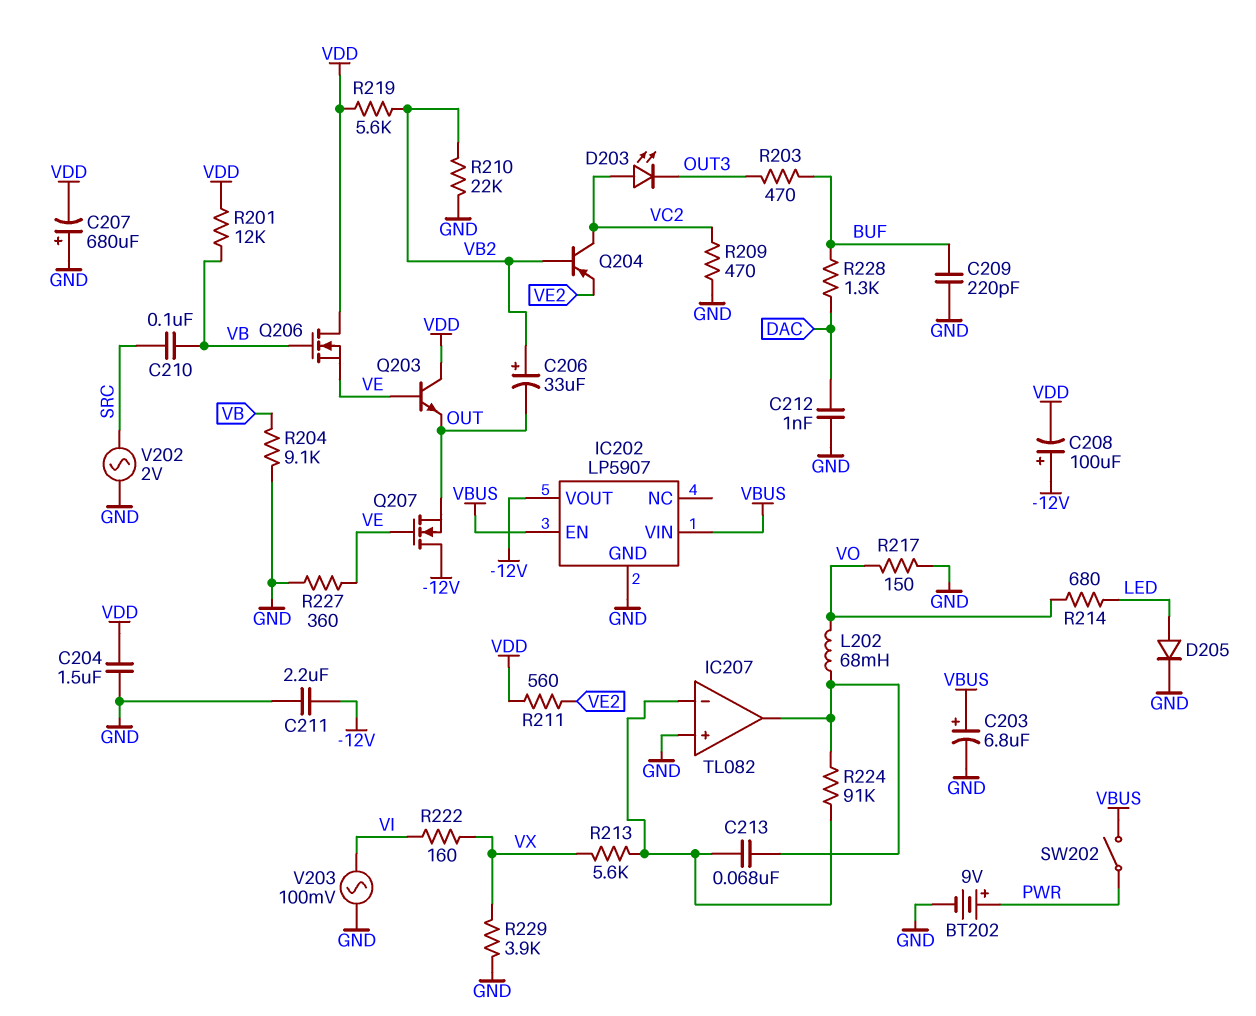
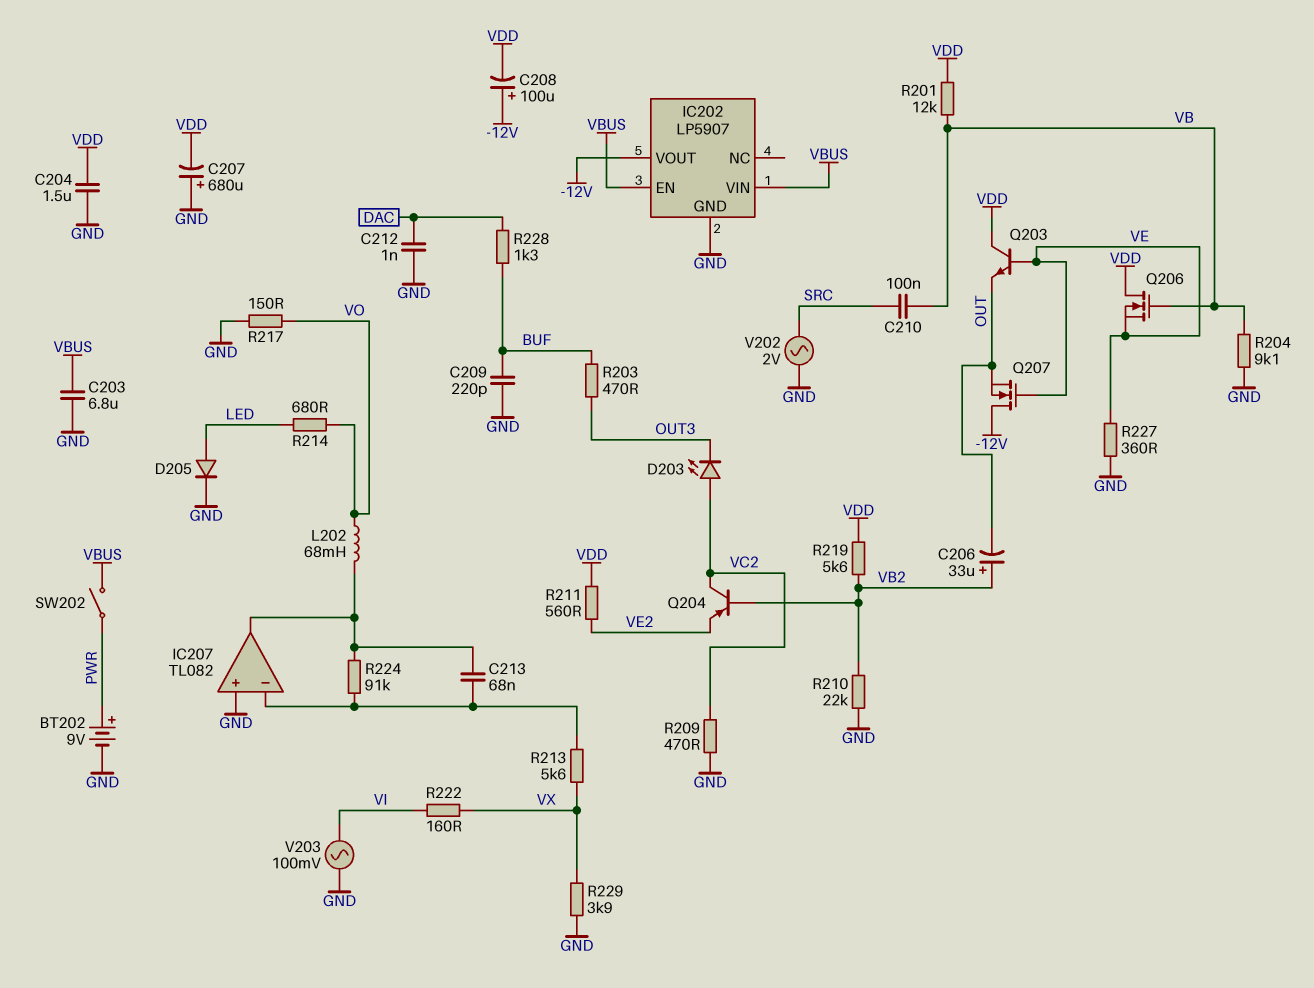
C203: 6.8uF (plus VBUS, minus GND) -> 6.8uF (GND, VBUS)
C211: 2.2uF (-12V, GND) -> none

